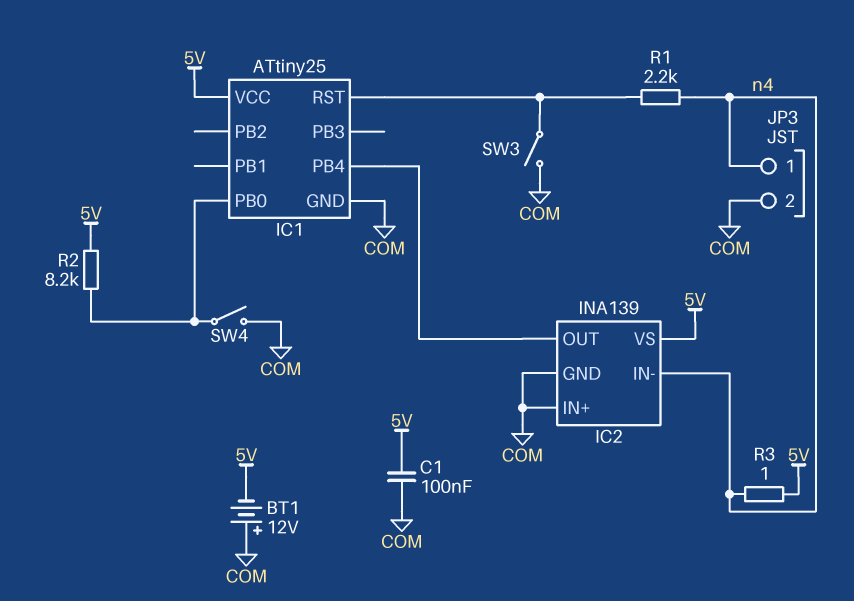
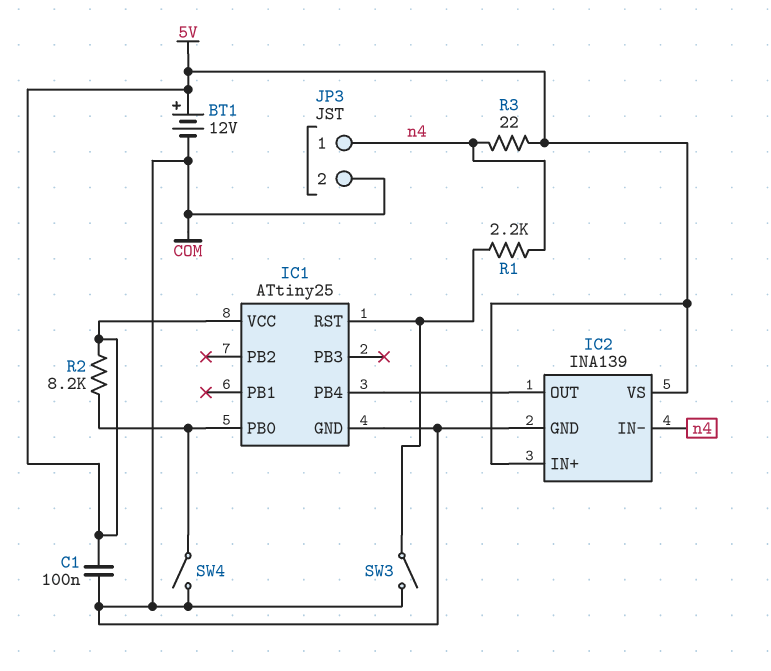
BT1: 12V (plus COM, minus 5V) -> 12V (plus 5V, minus COM)
IC2 pin IN+: COM -> 5V
R3: 1 (5V, n4) -> 22 (5V, n4)

